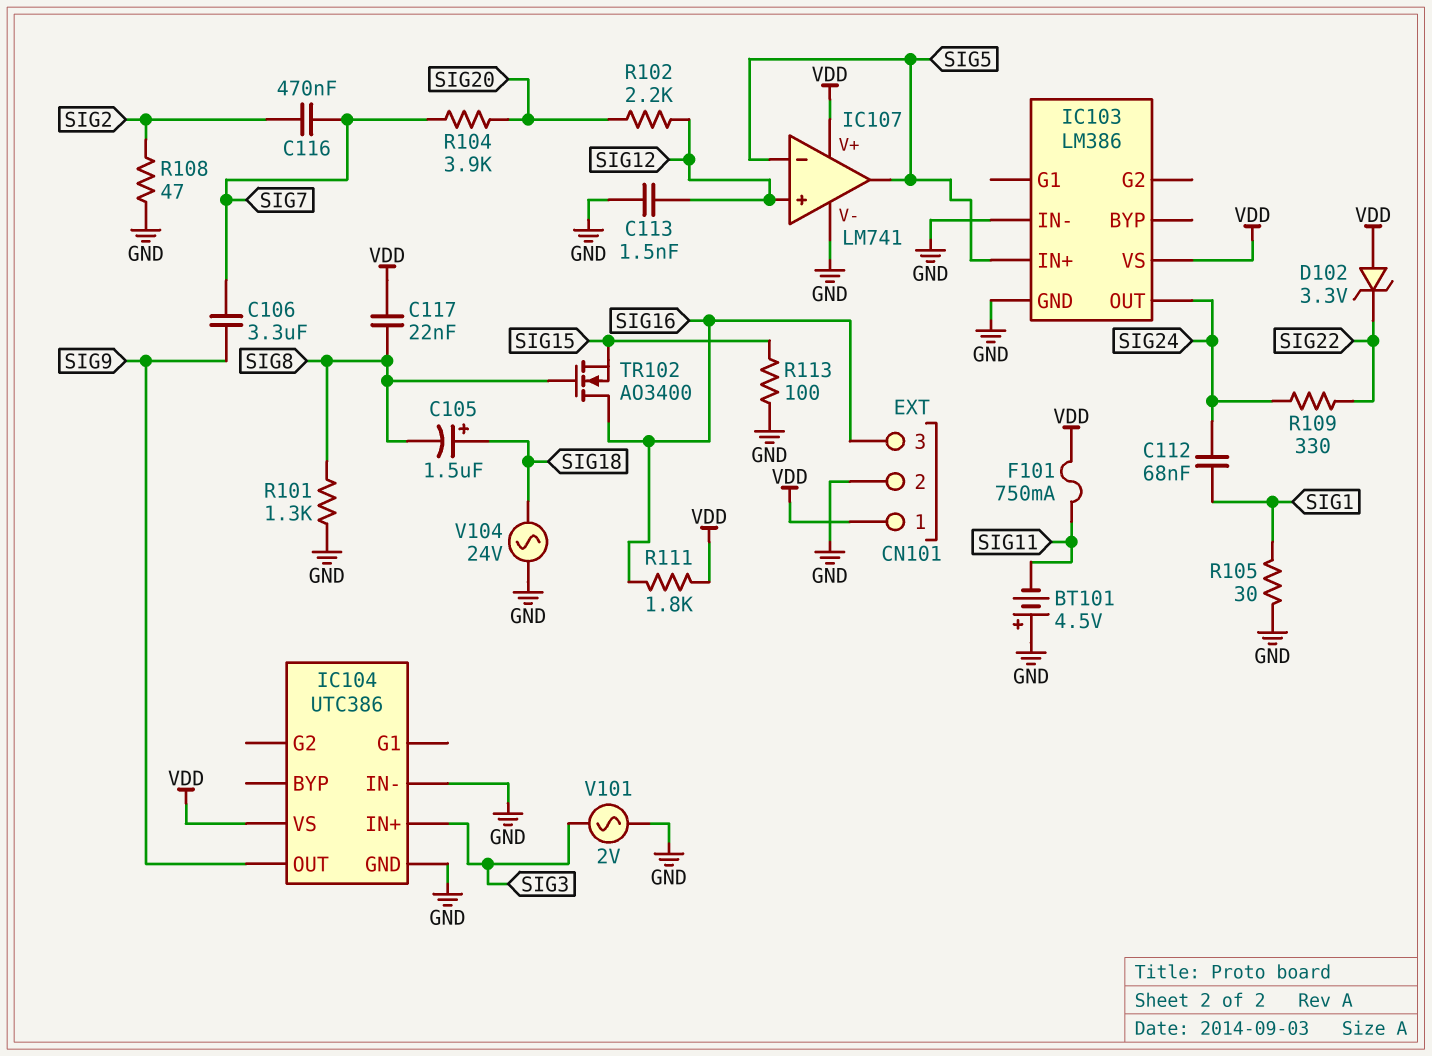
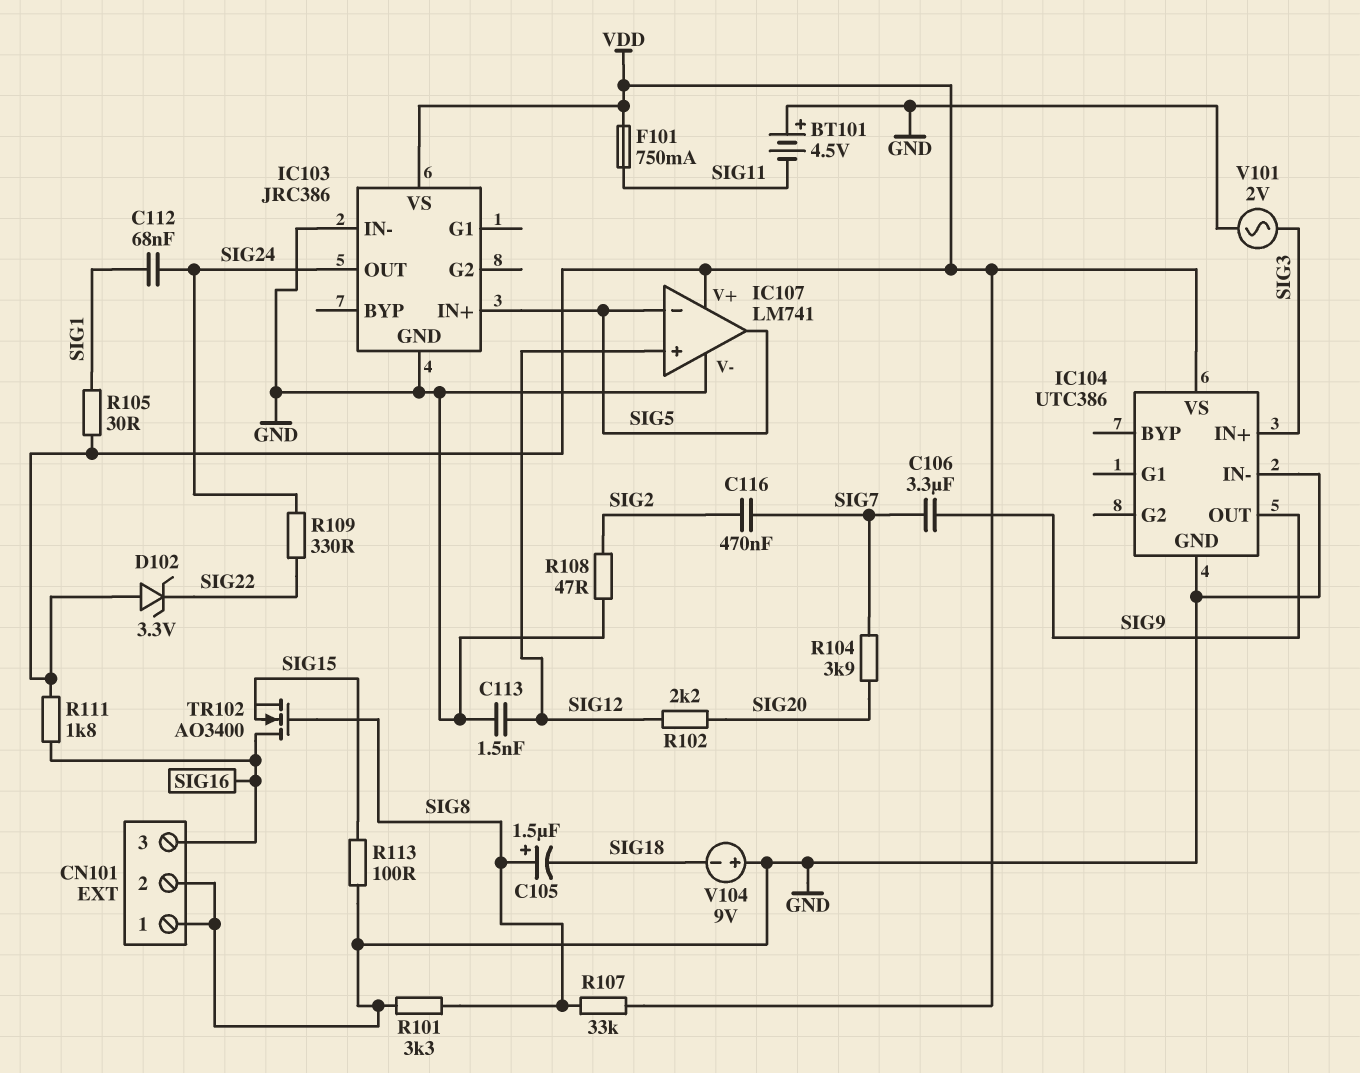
C105: 1.5uF (plus SIG18, minus SIG8) -> 1.5uF (plus SIG8, minus SIG18)
C117: 22nF (SIG8, VDD) -> none
CN101 pin 1: VDD -> GND
IC103: LM386 -> JRC386
R101: 1.3k (GND, SIG8) -> 3.3k (GND, SIG8)
R105: 30 (GND, SIG1) -> 30 (SIG1, VDD)
R107: none -> 33k (SIG8, VDD)
V104: AC 24V (GND, SIG18) -> 9V (plus GND, minus SIG18)

